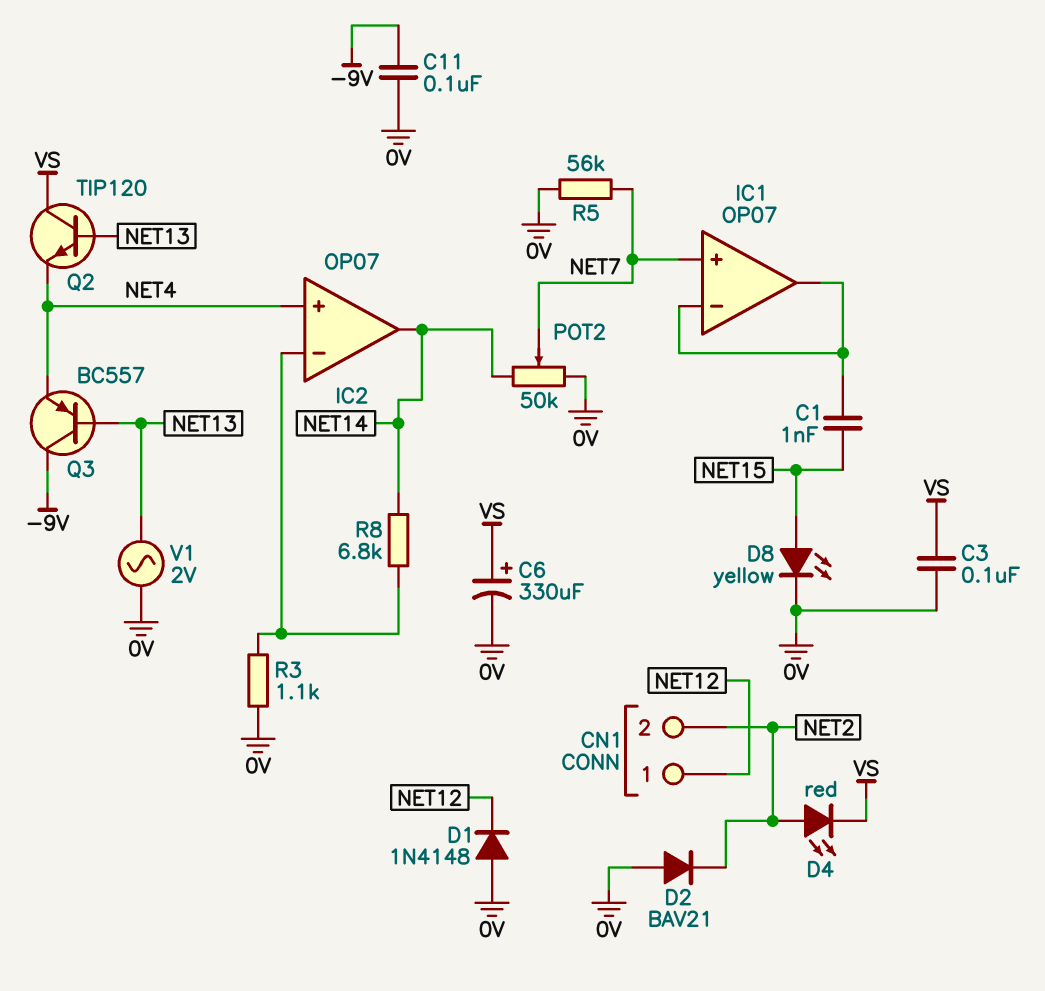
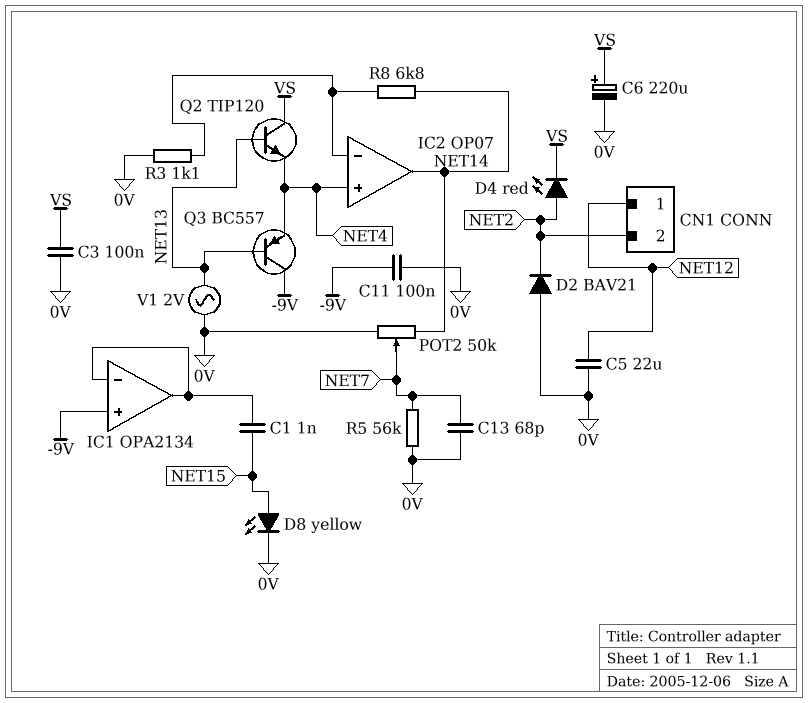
C5: none -> 22uF (0V, NET12)
C6: 330uF (plus VS, minus 0V) -> 220uF (plus VS, minus 0V)
C13: none -> 68pF (0V, NET7)
D1: diode 1N4148 (A 0V, K NET12) -> none
IC1: OP07 -> OPA2134
IC1 pin in+: NET7 -> -9V

